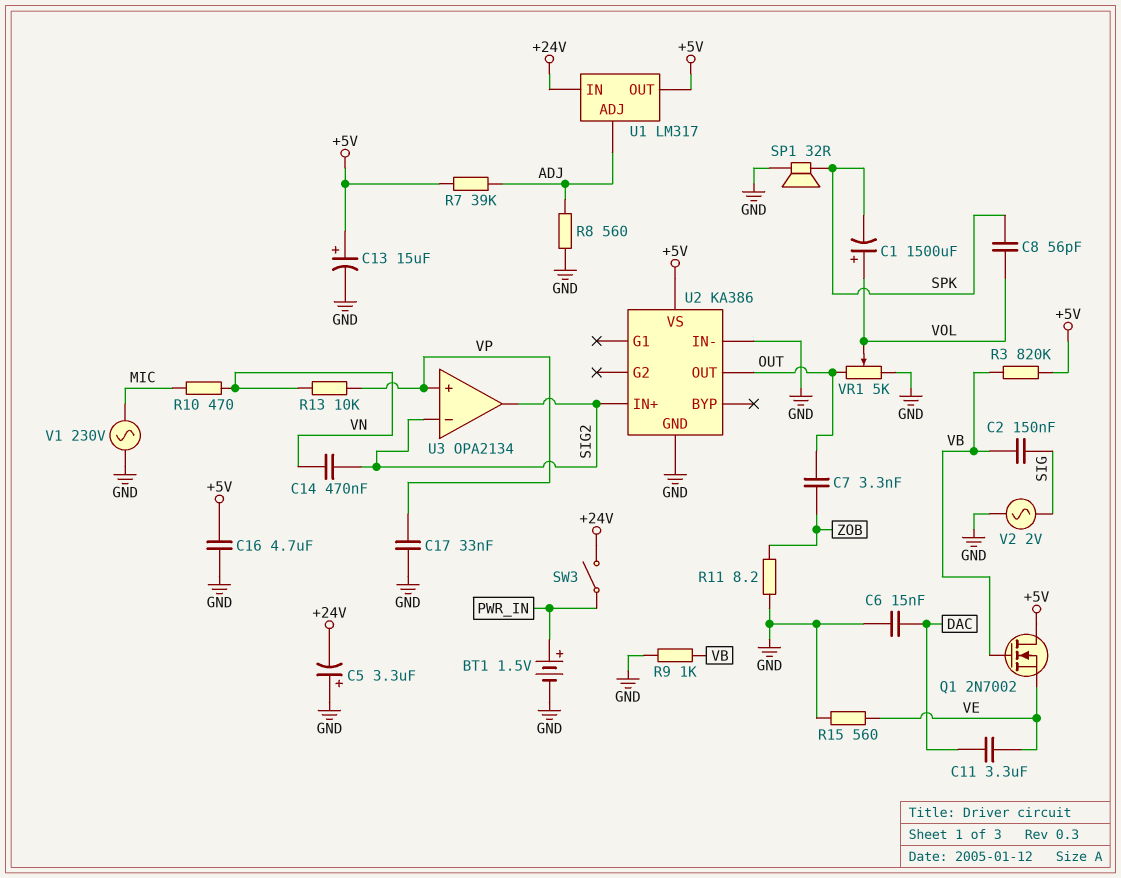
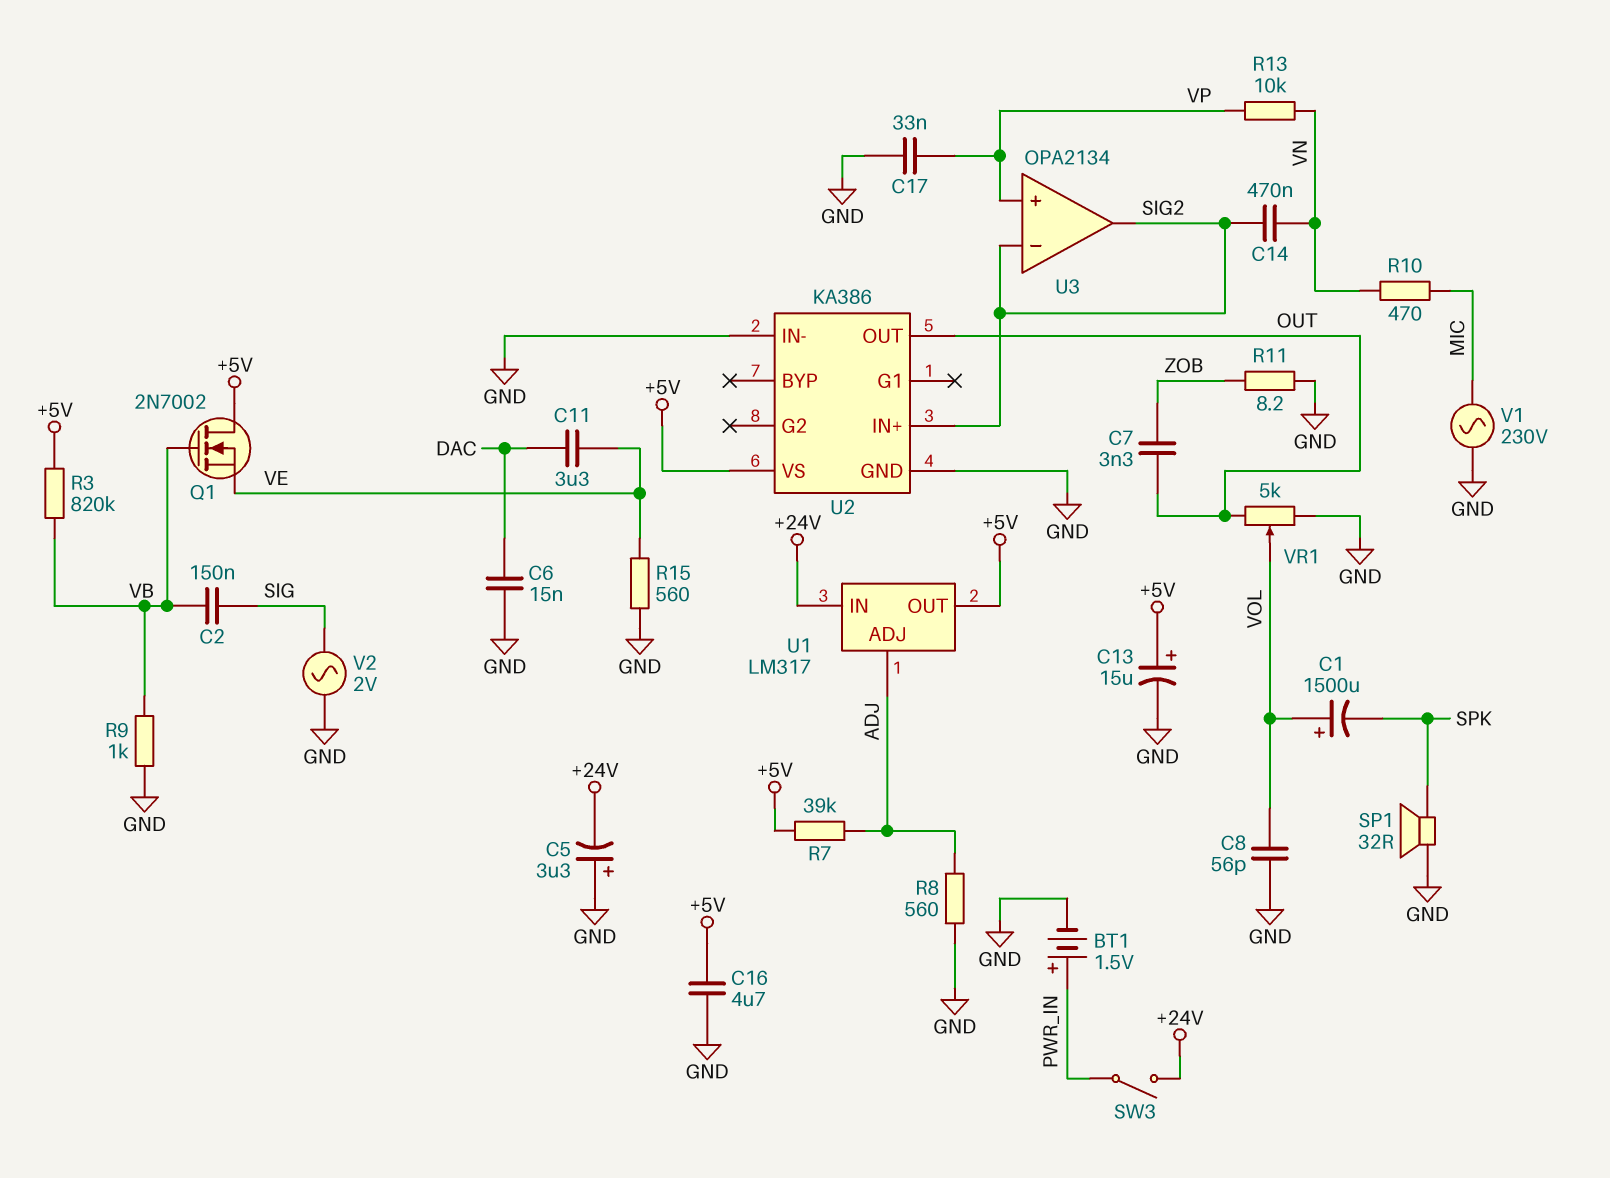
C8: 56pF (SPK, VOL) -> 56pF (GND, VOL)

